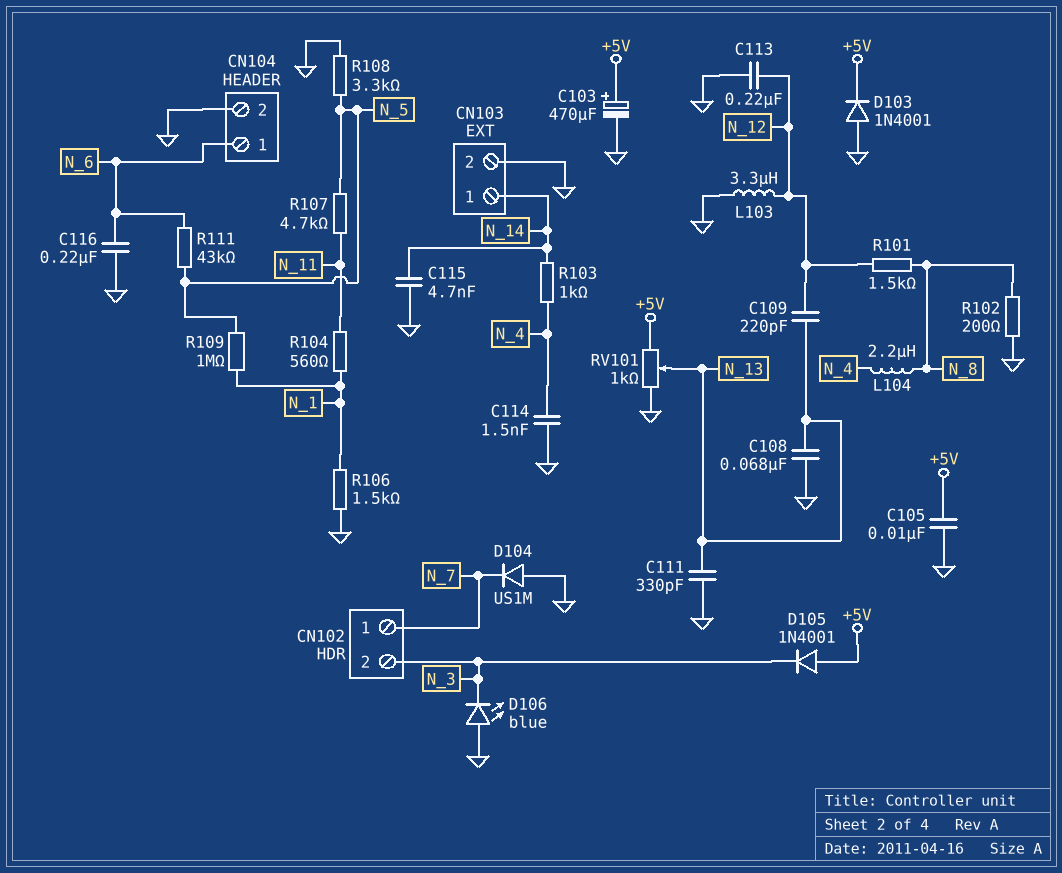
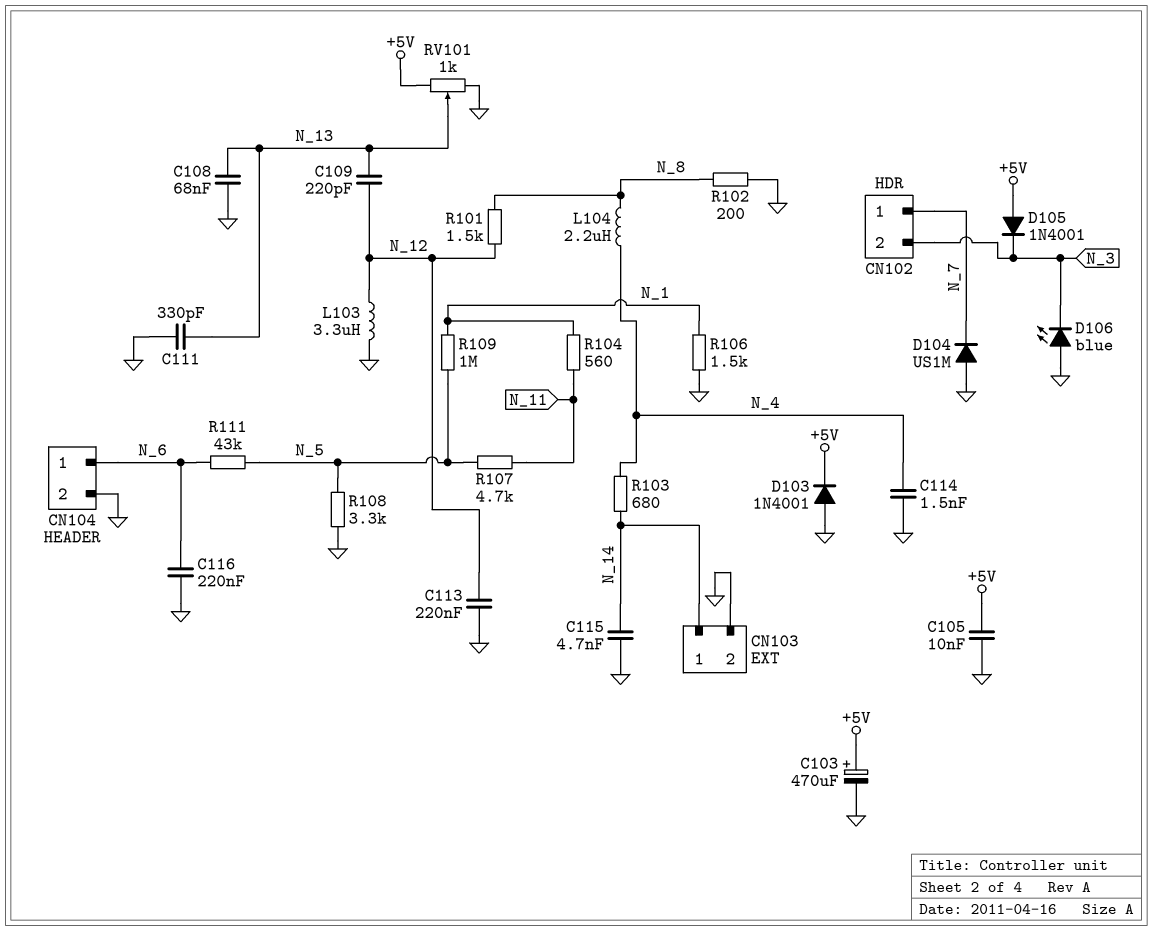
R103: 1k (N_4, N_14) -> 680 (N_4, N_14)

